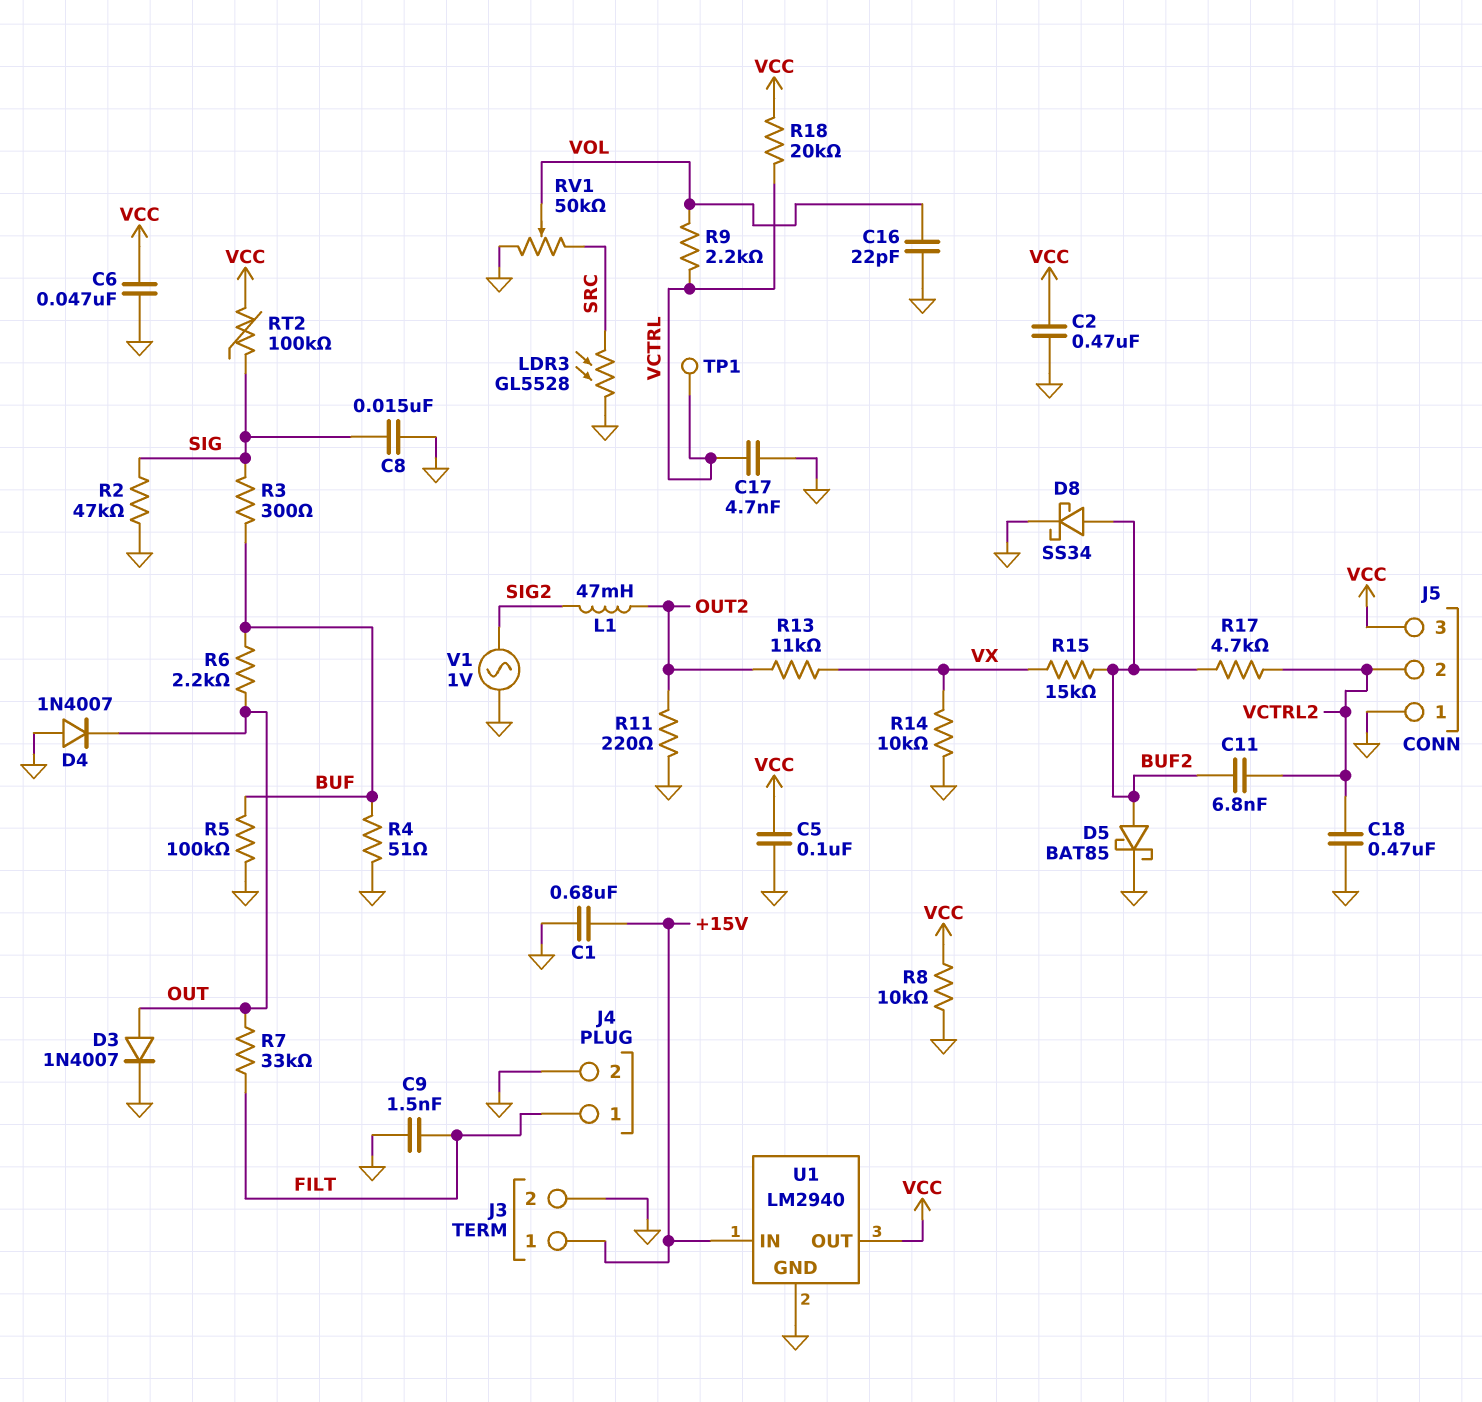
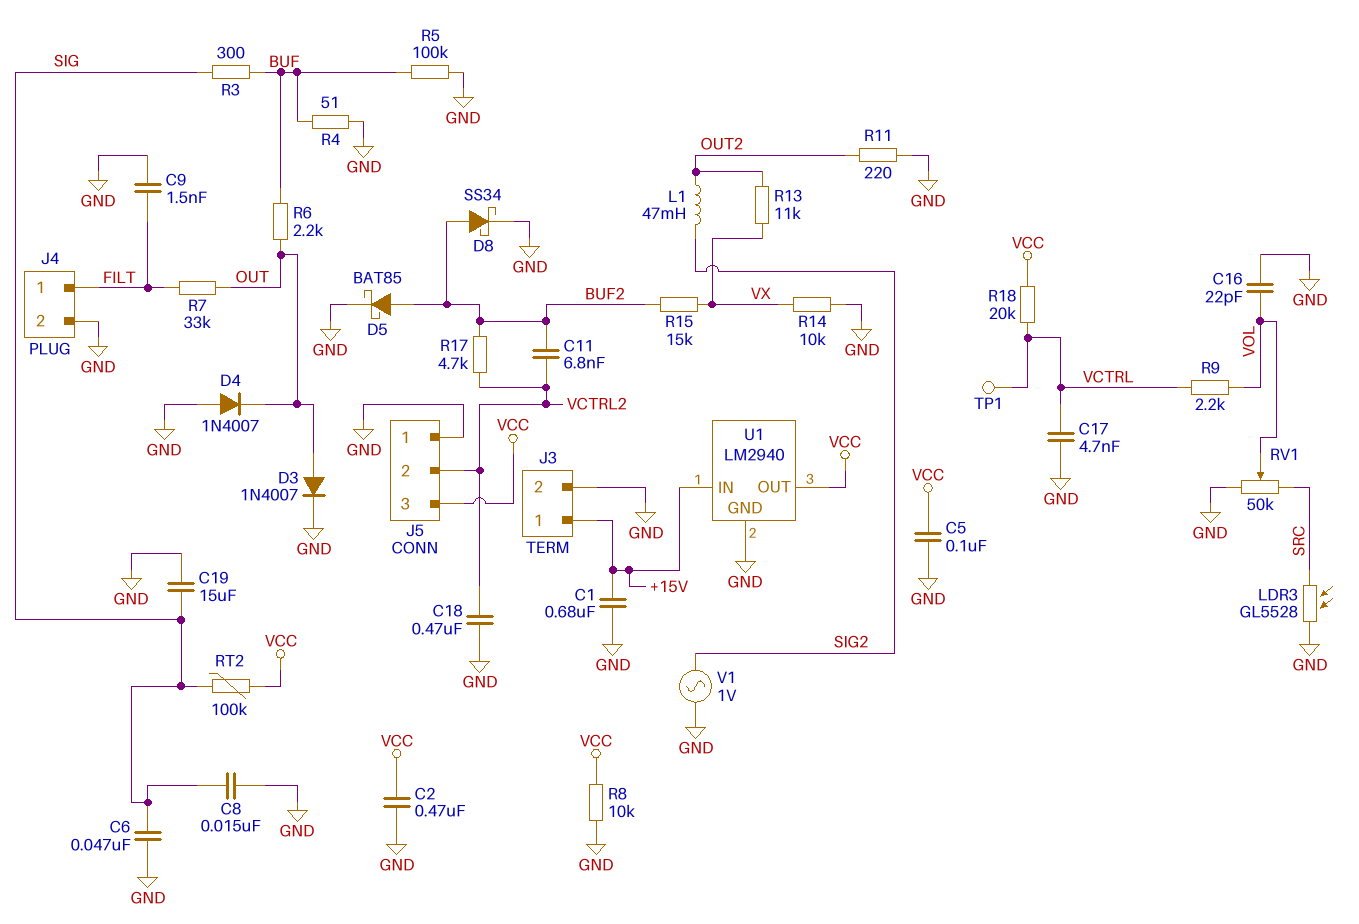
C6: 47nF (GND, VCC) -> 47nF (GND, SIG)
C19: none -> 15uF (GND, SIG)
R2: 47k (GND, SIG) -> none

